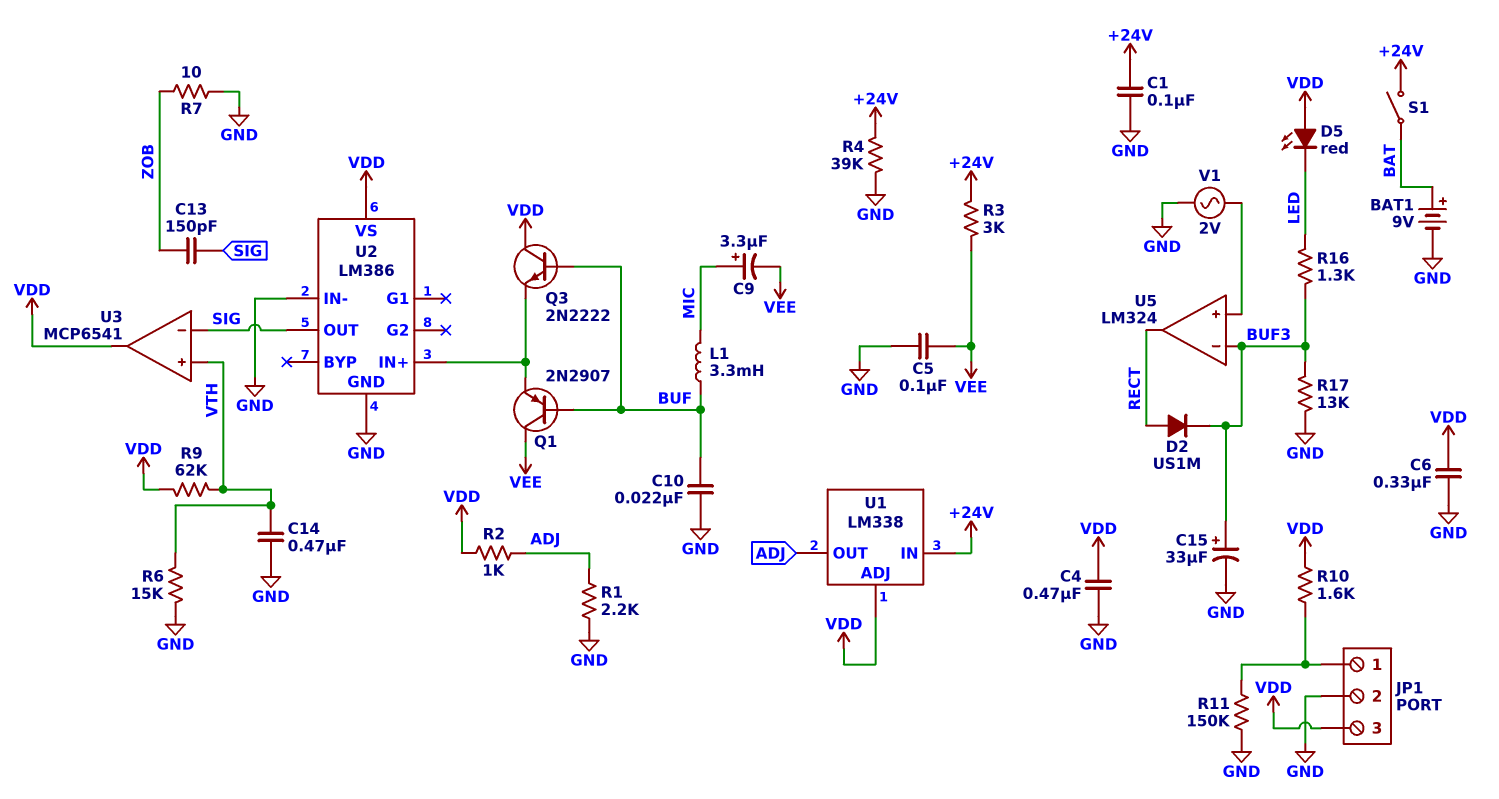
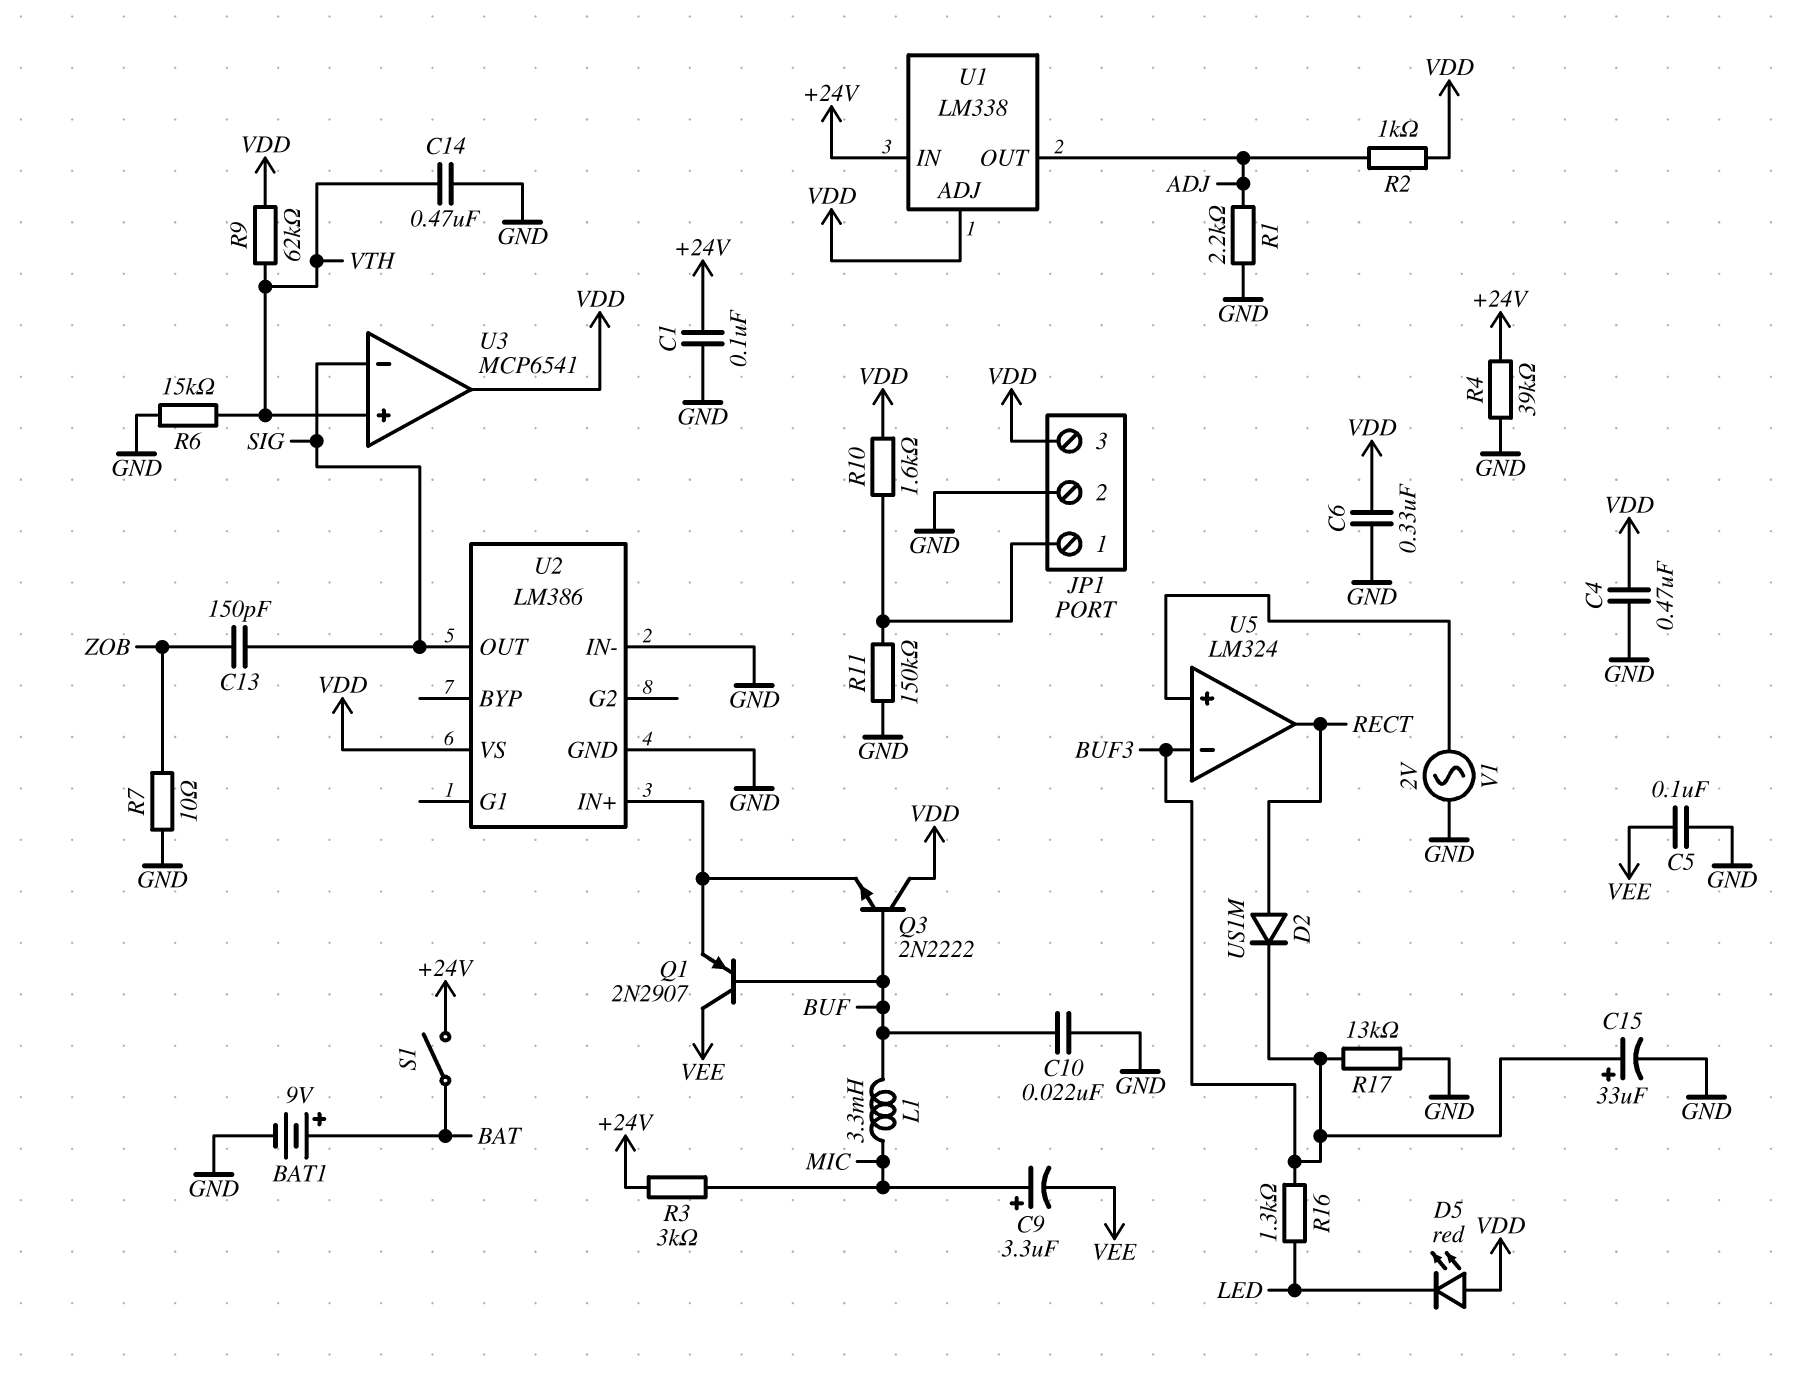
R3: 3k (+24V, VEE) -> 3k (+24V, MIC)

